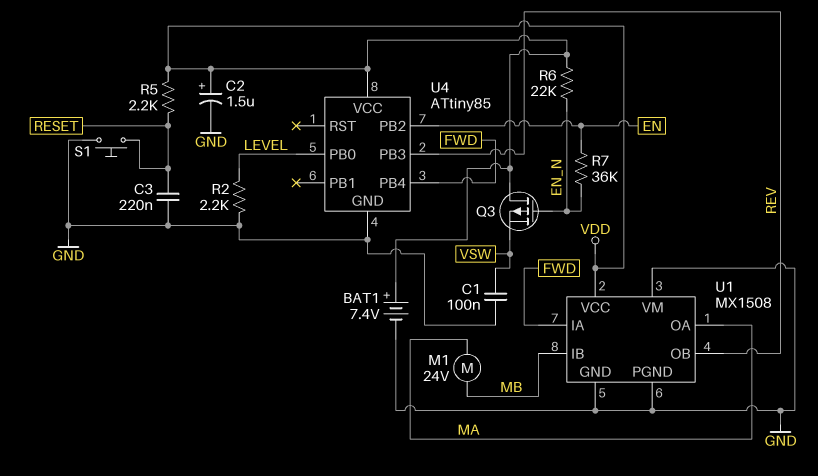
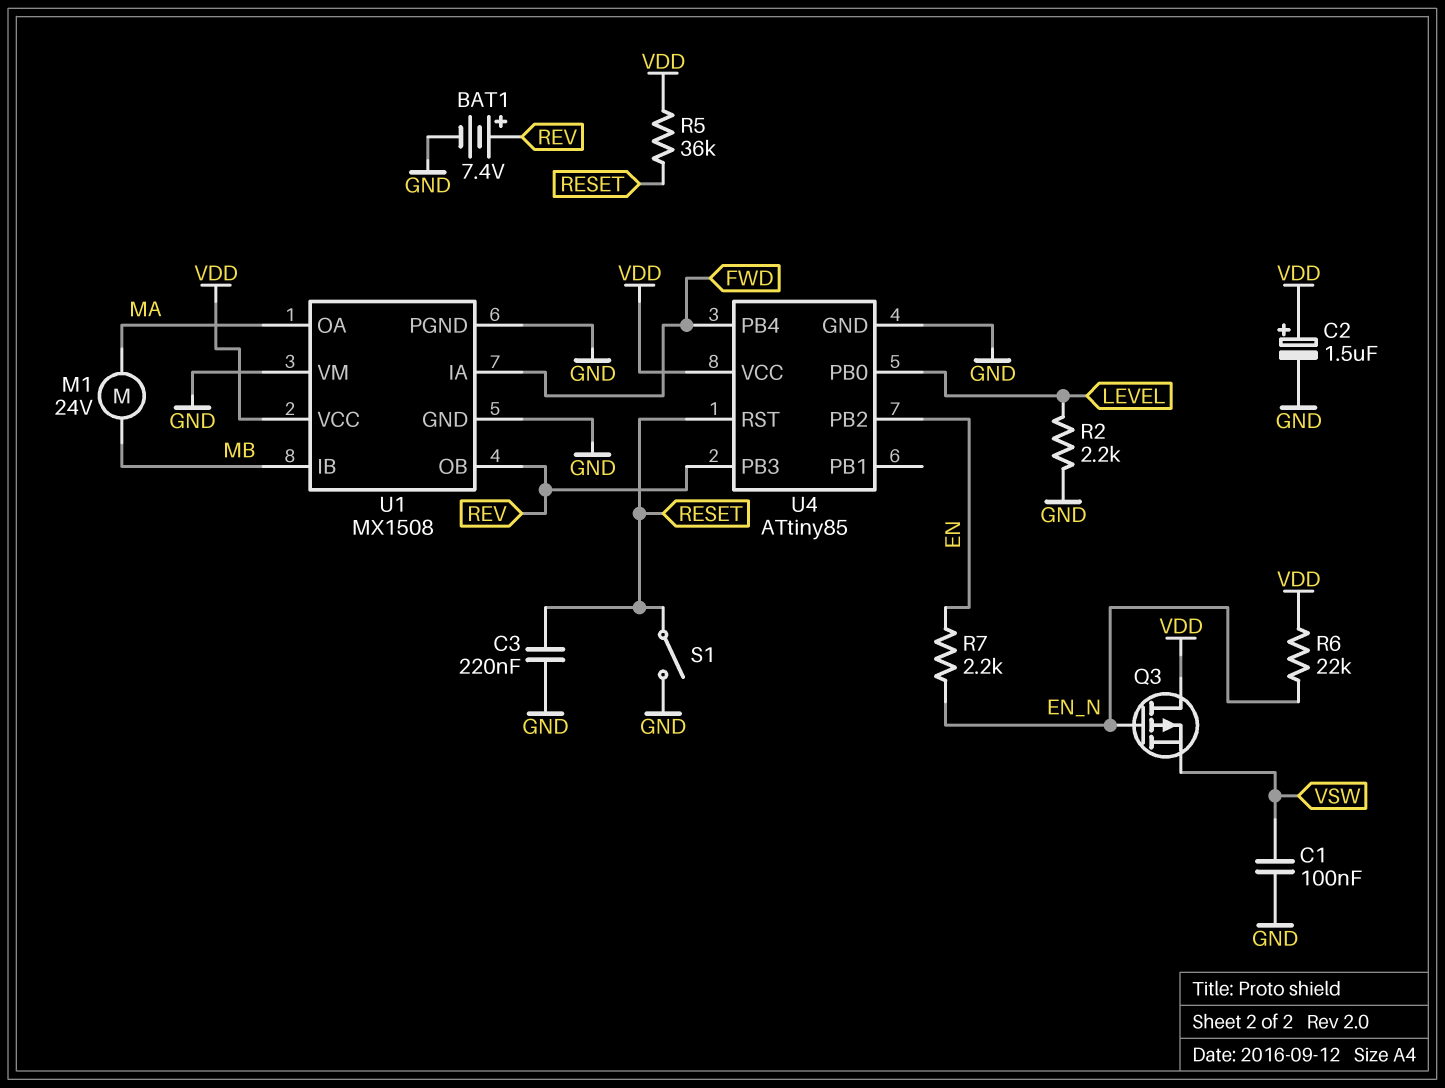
BAT1: 7.4V (plus VDD, minus GND) -> 7.4V (plus REV, minus GND)
R5: 2.2k (RESET, VDD) -> 36k (RESET, VDD)
R7: 36k (EN, EN_N) -> 2.2k (EN, EN_N)
S1: button (GND, RESET) -> switch (GND, RESET)
U4 pin RST: none -> RESET

